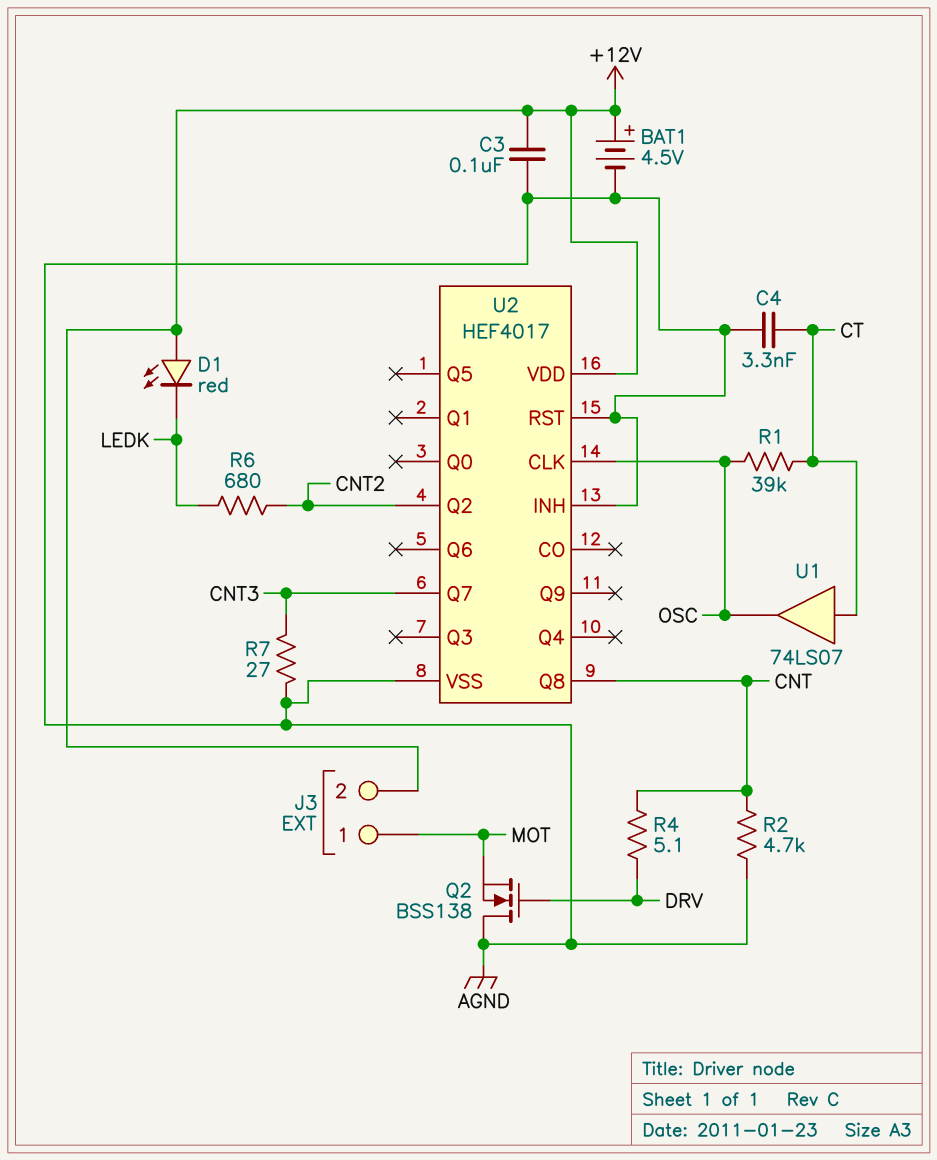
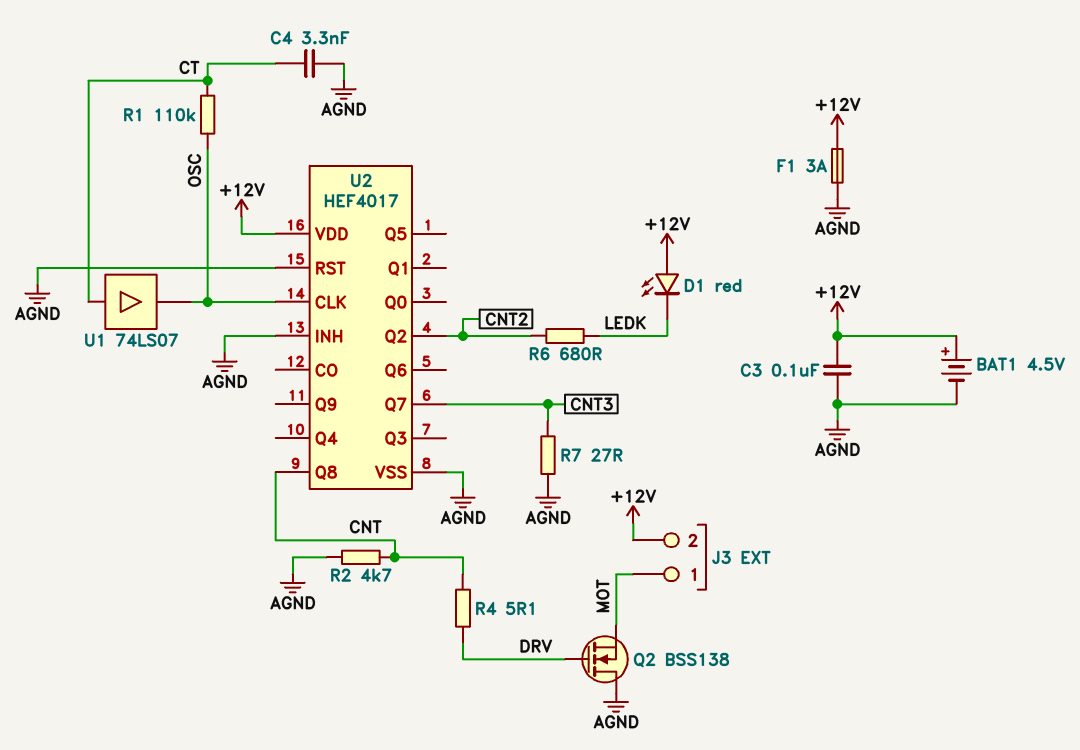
F1: none -> 3A (+12V, AGND)
R1: 39k (CT, OSC) -> 110k (CT, OSC)

